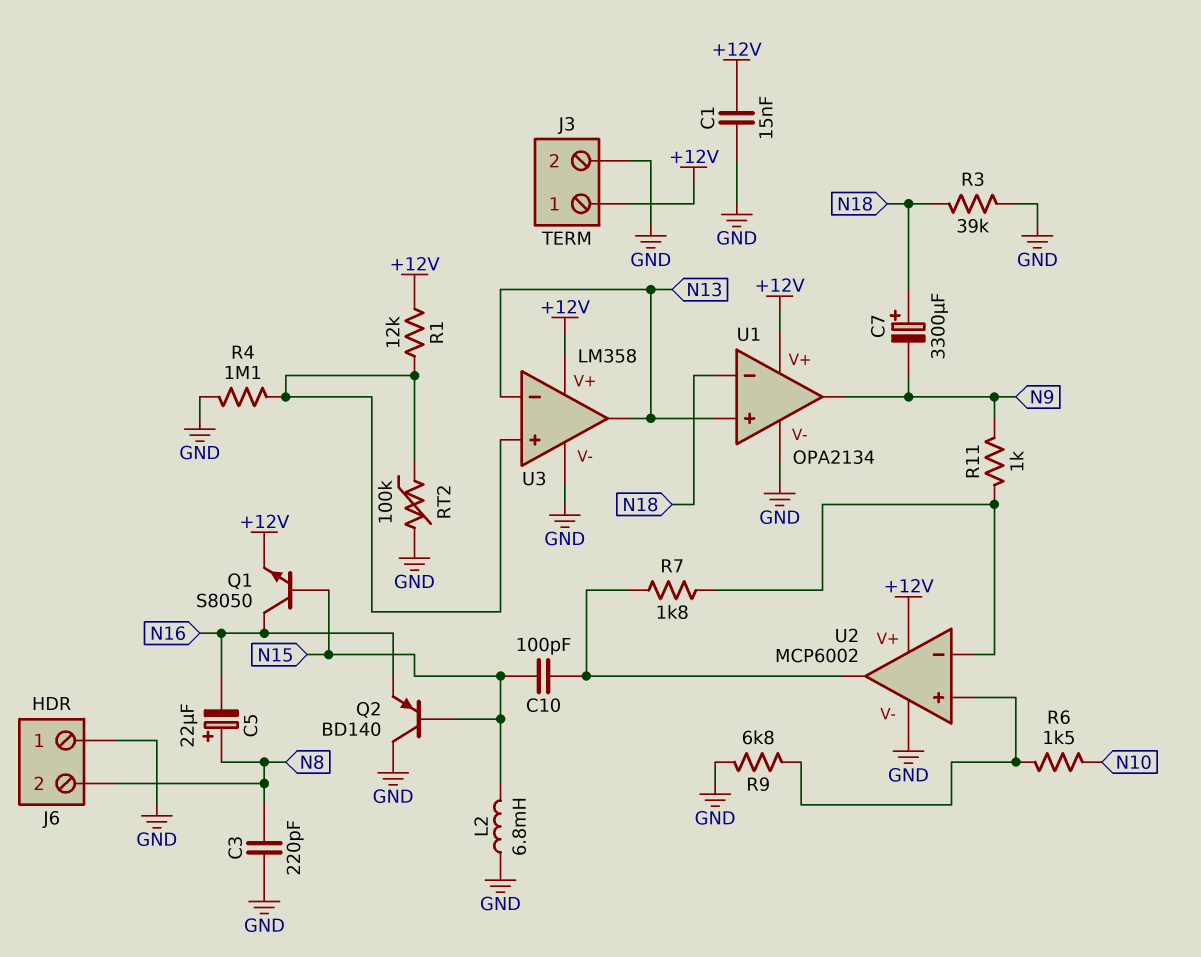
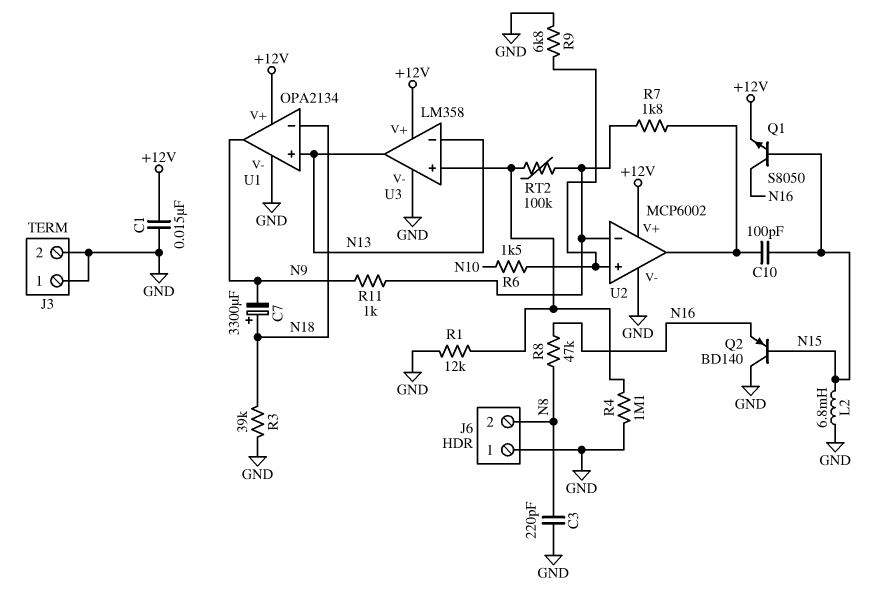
C5: 22uF (plus N8, minus N16) -> none
J3 pin 1: +12V -> GND
R1: 12k (+12V, U3/in+) -> 12k (GND, U3/in+)
R8: none -> 47k (N8, N16)
RT2: 100k (GND, U3/in+) -> 100k (U2/in-, U3/in+)

